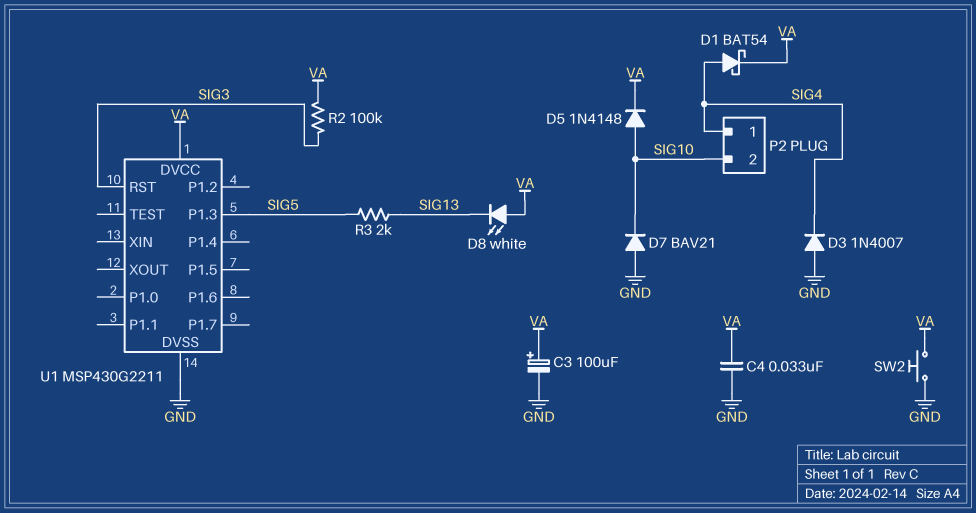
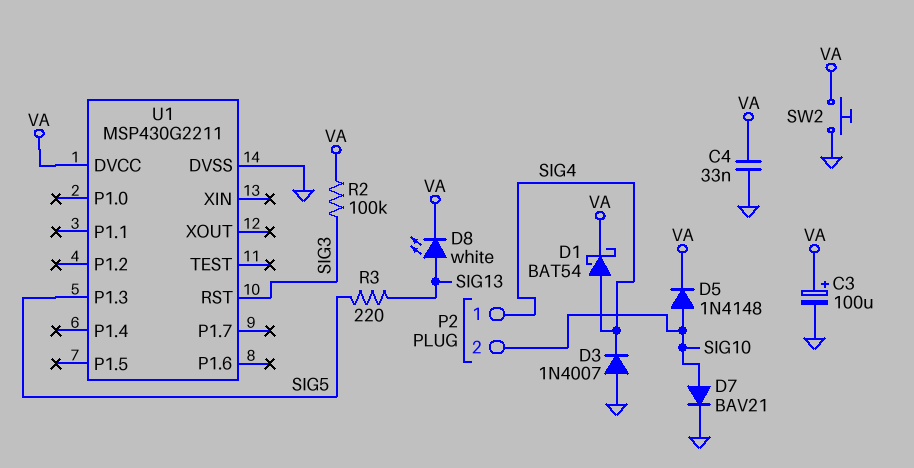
D7: diode BAV21 (A GND, K SIG10) -> diode BAV21 (A SIG10, K GND)
D8: LED white (A VA, K SIG13) -> LED white (A SIG13, K VA)
R3: 2k (SIG5, SIG13) -> 220 (SIG5, SIG13)

